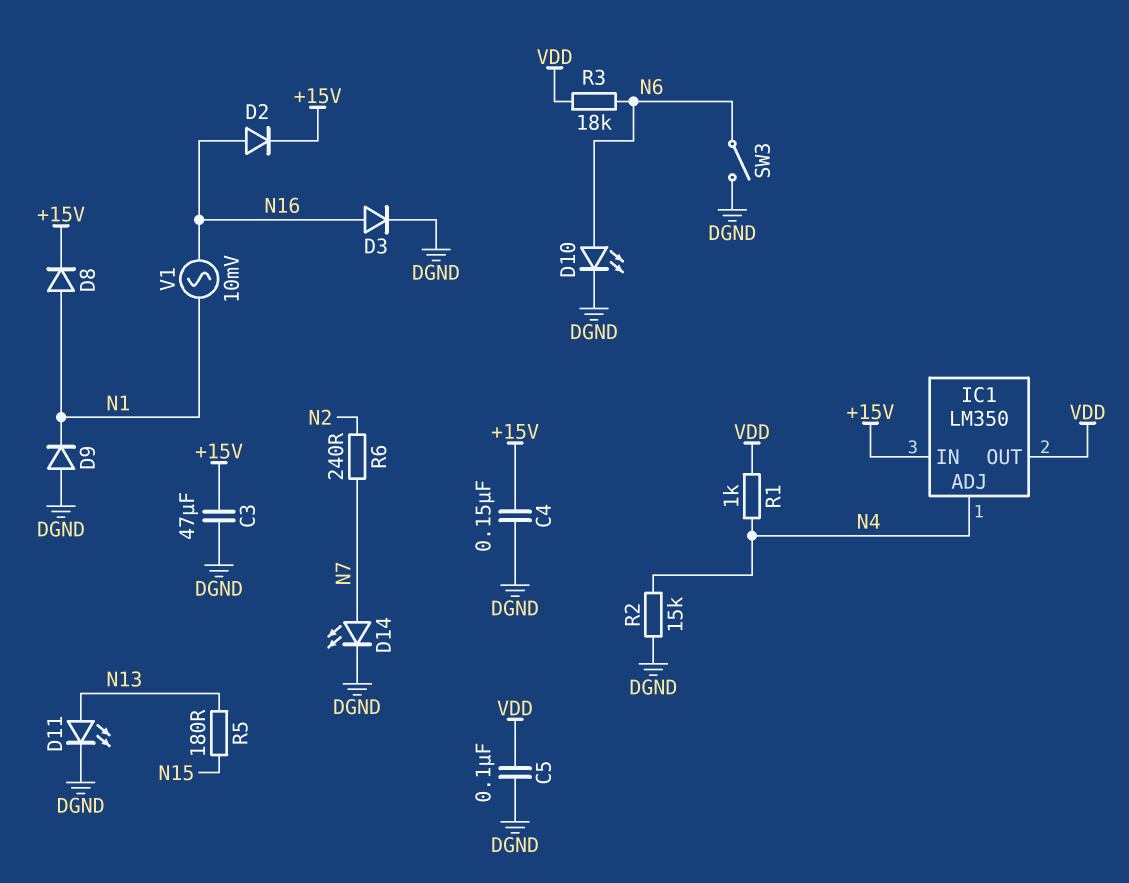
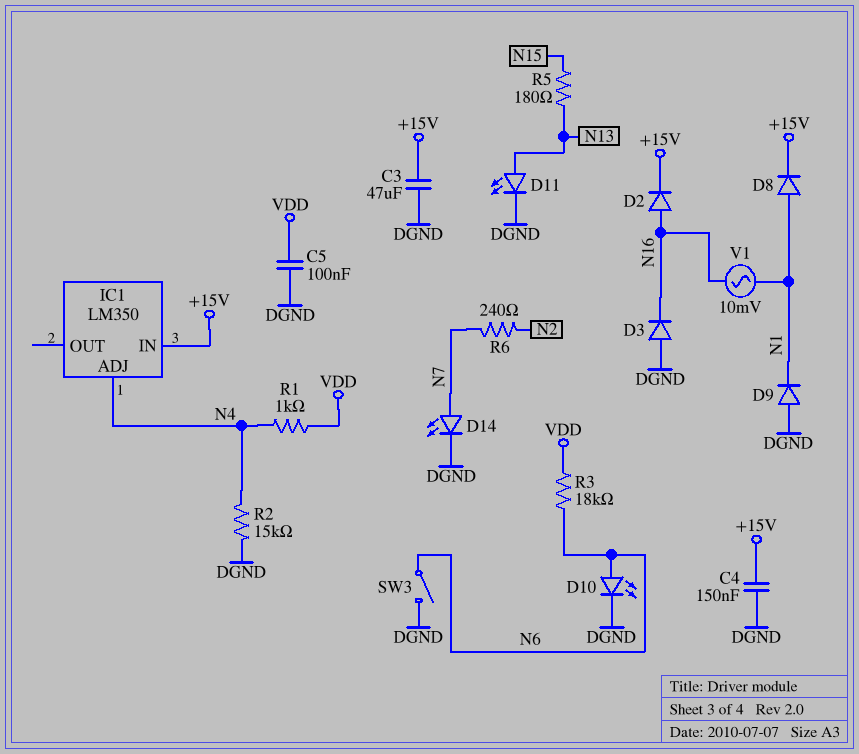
D3: diode (A N16, K DGND) -> diode (A DGND, K N16)
IC1 pin OUT: VDD -> none

